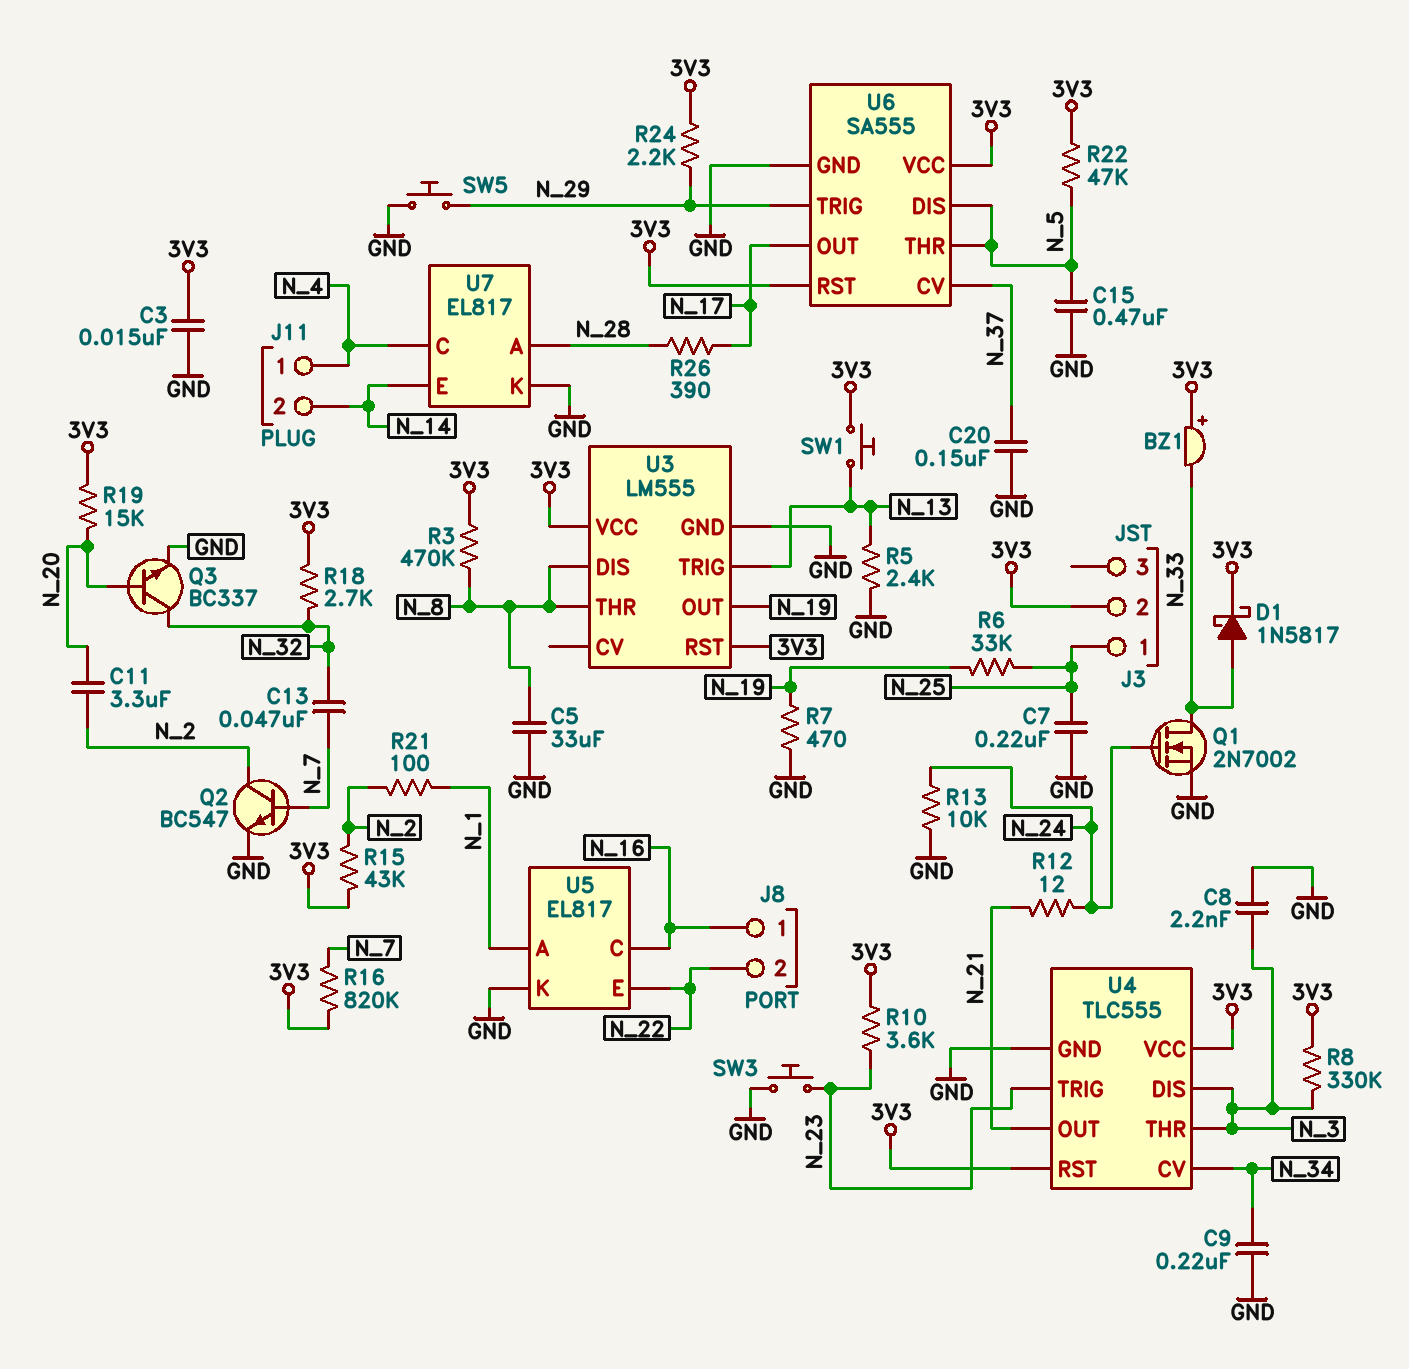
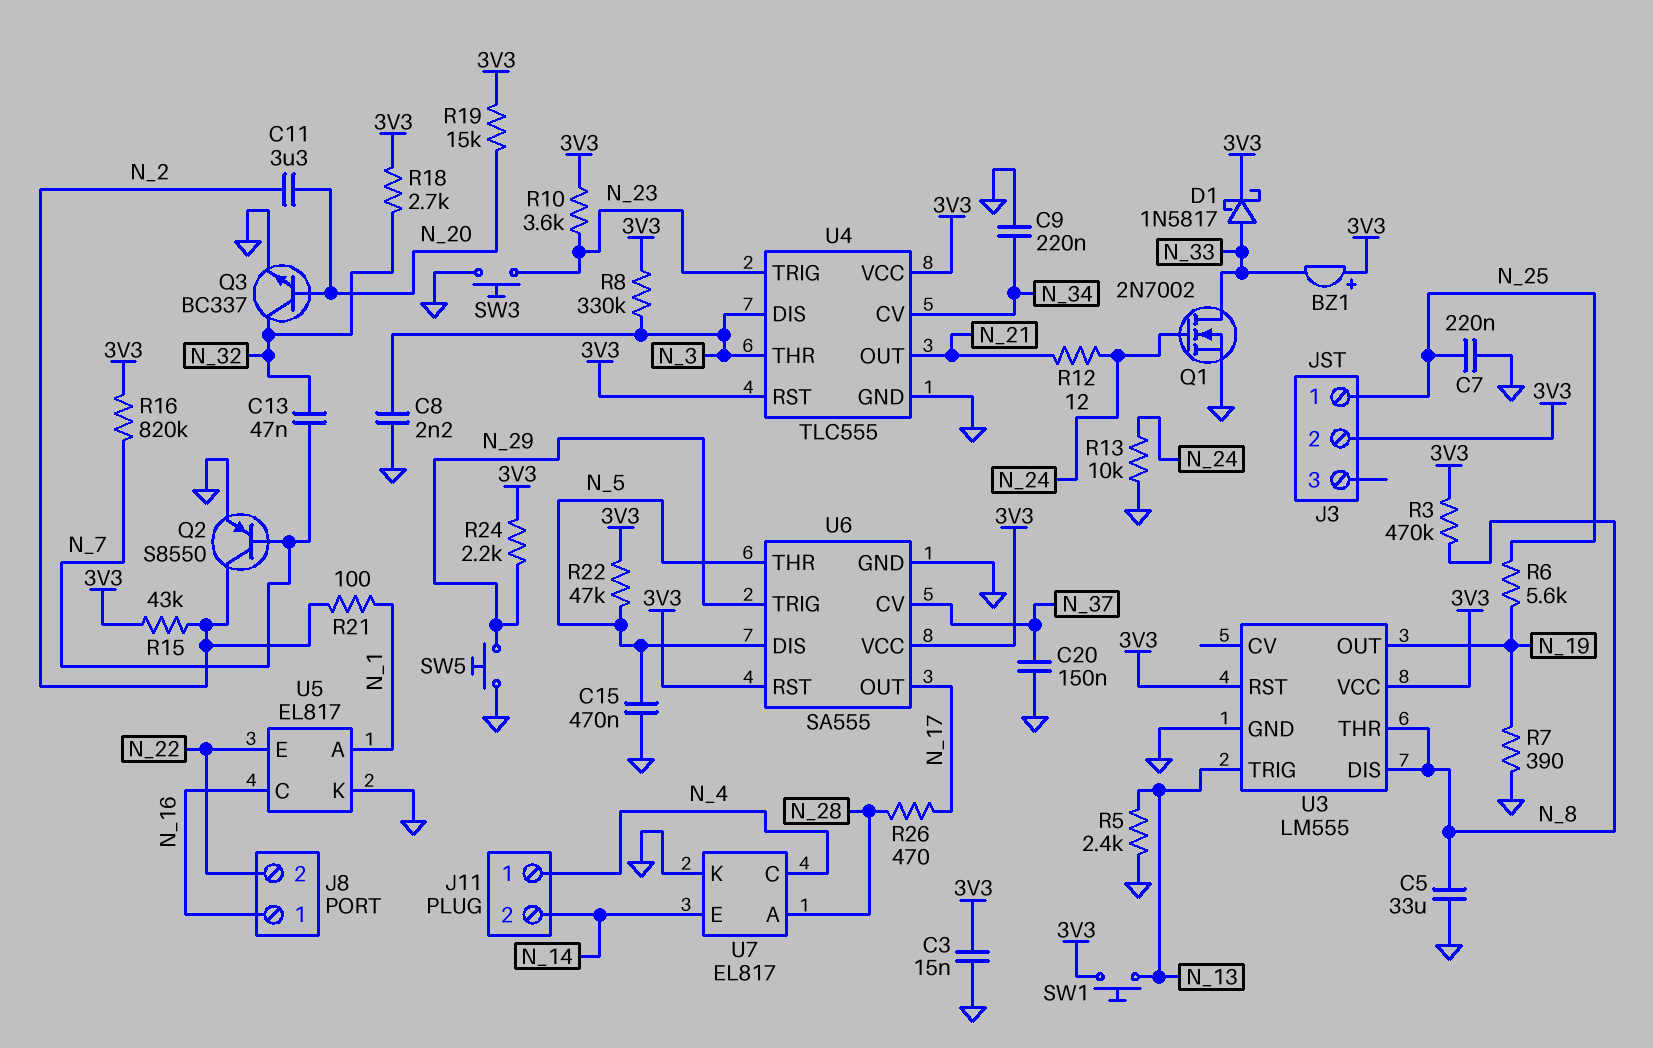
Q2: NPN BC547 (B N_7, C N_2, E GND) -> PNP S8550 (B N_7, C N_2, E GND)
R6: 33k (N_19, N_25) -> 5.6k (N_19, N_25)
R7: 470 (GND, N_19) -> 390 (GND, N_19)
R26: 390 (N_17, N_28) -> 470 (N_17, N_28)

